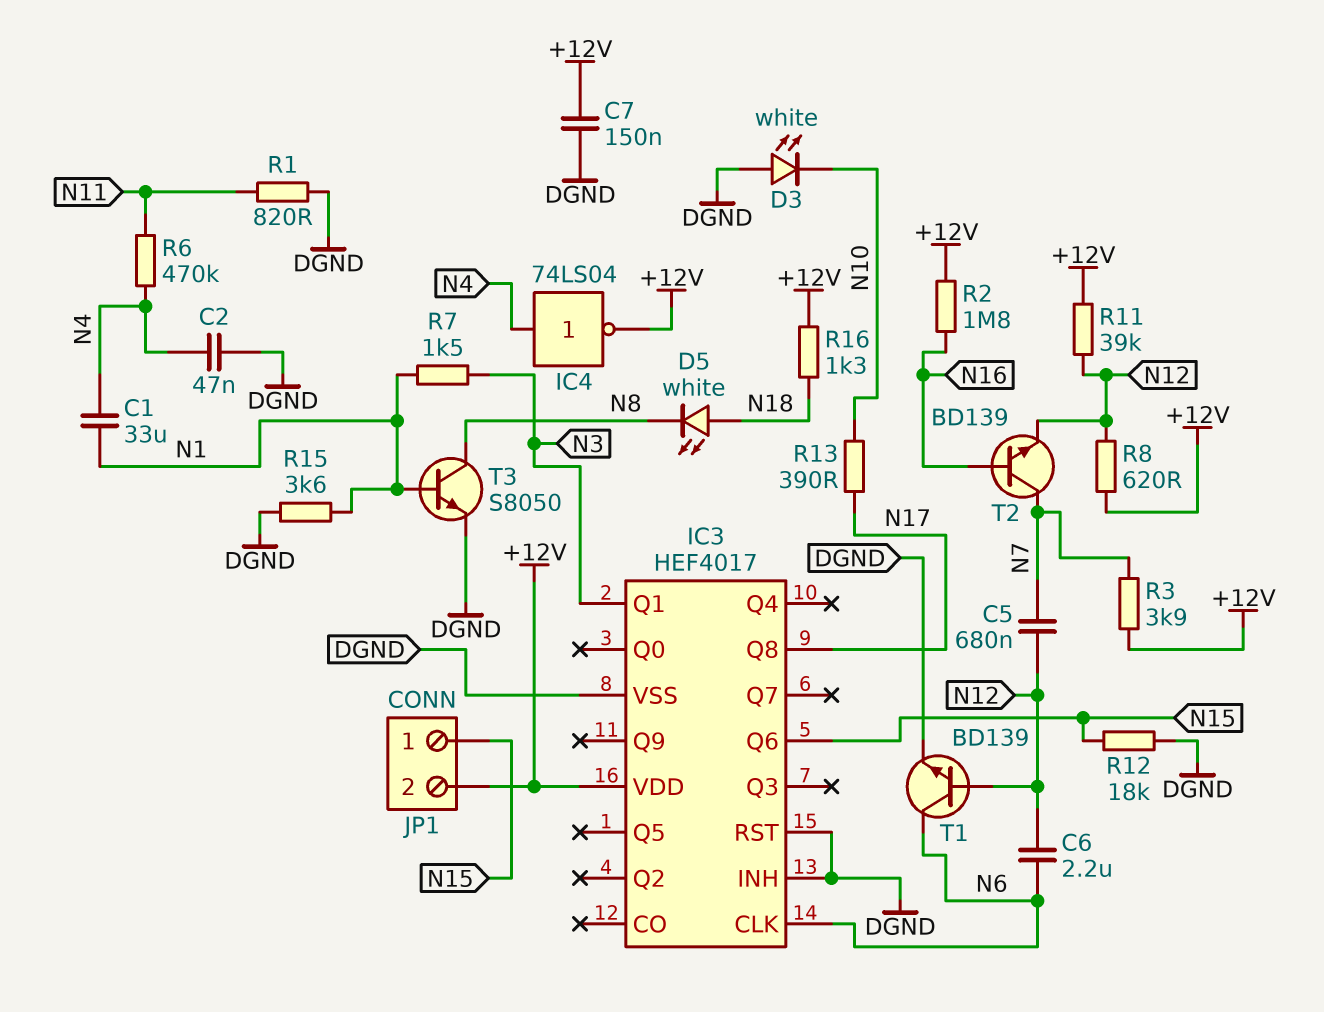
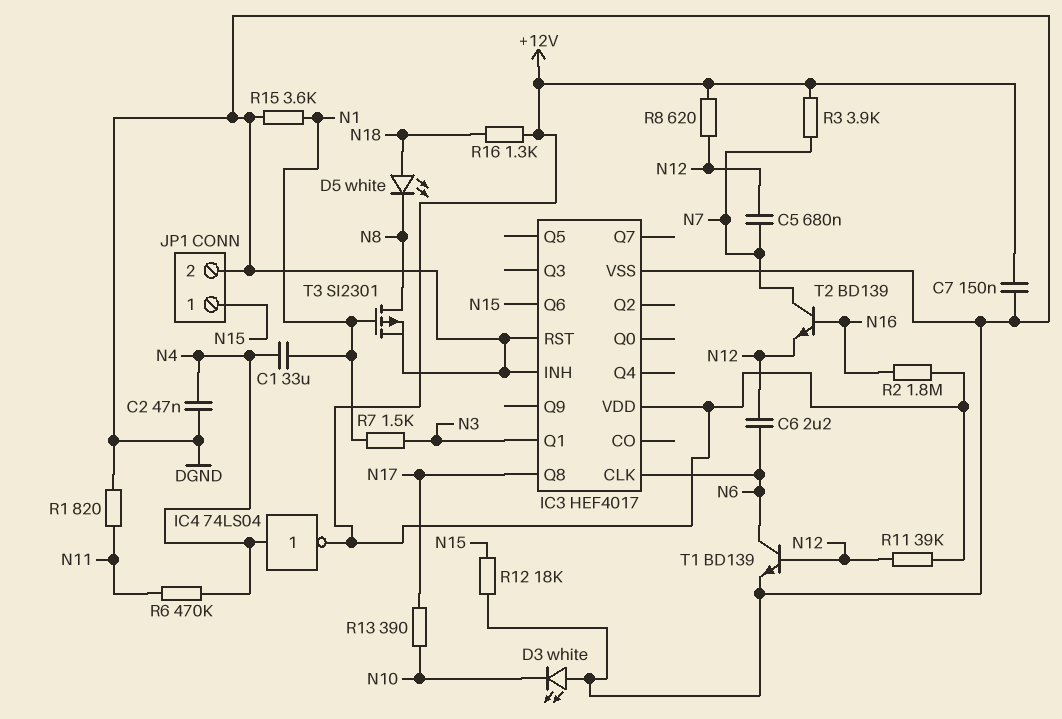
JP1 pin 2: +12V -> DGND
T3: NPN S8050 (B N1, C N8, E DGND) -> PMOS SI2301 (G N1, D N8, S DGND)

